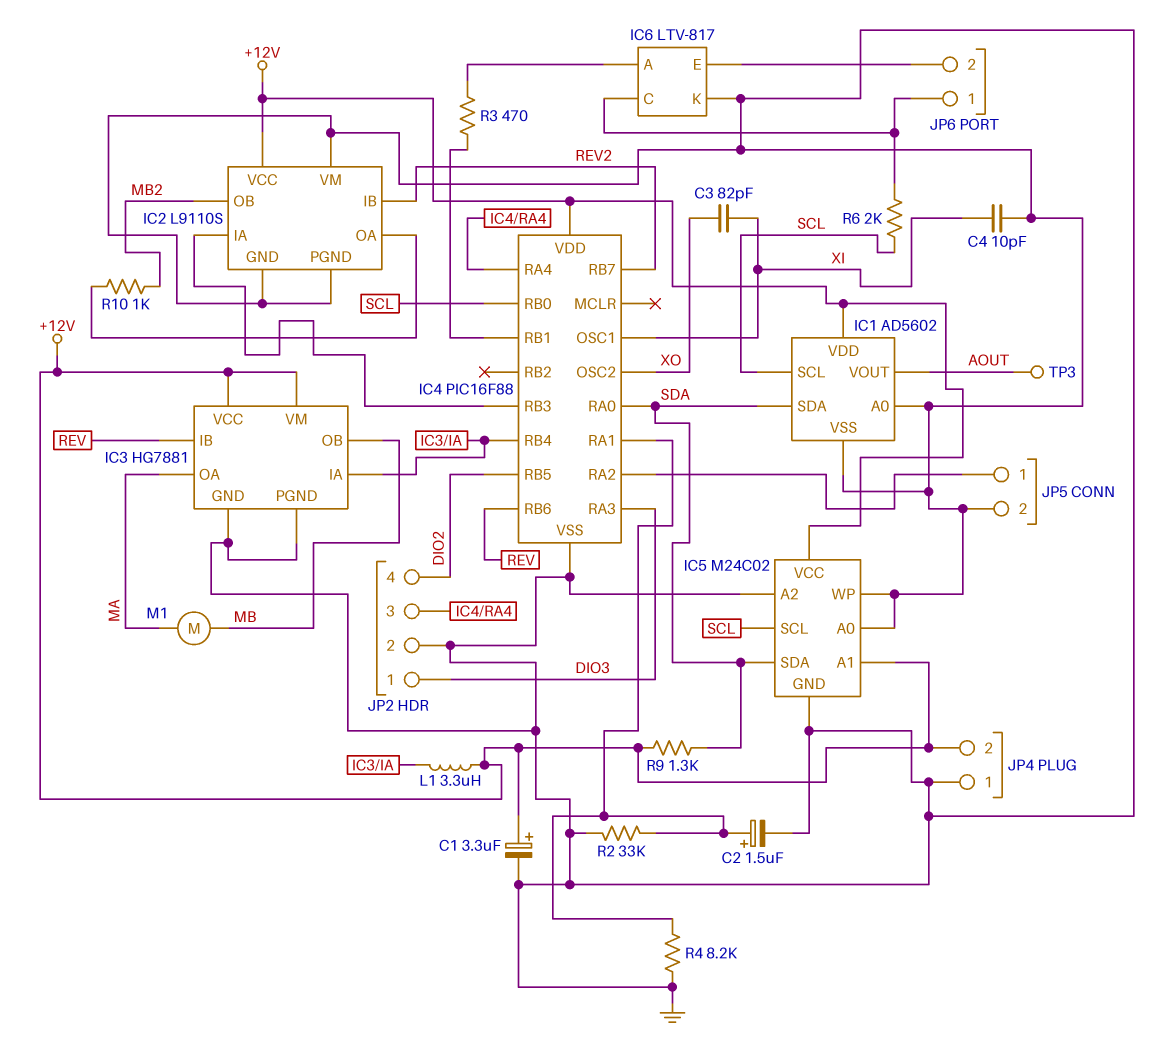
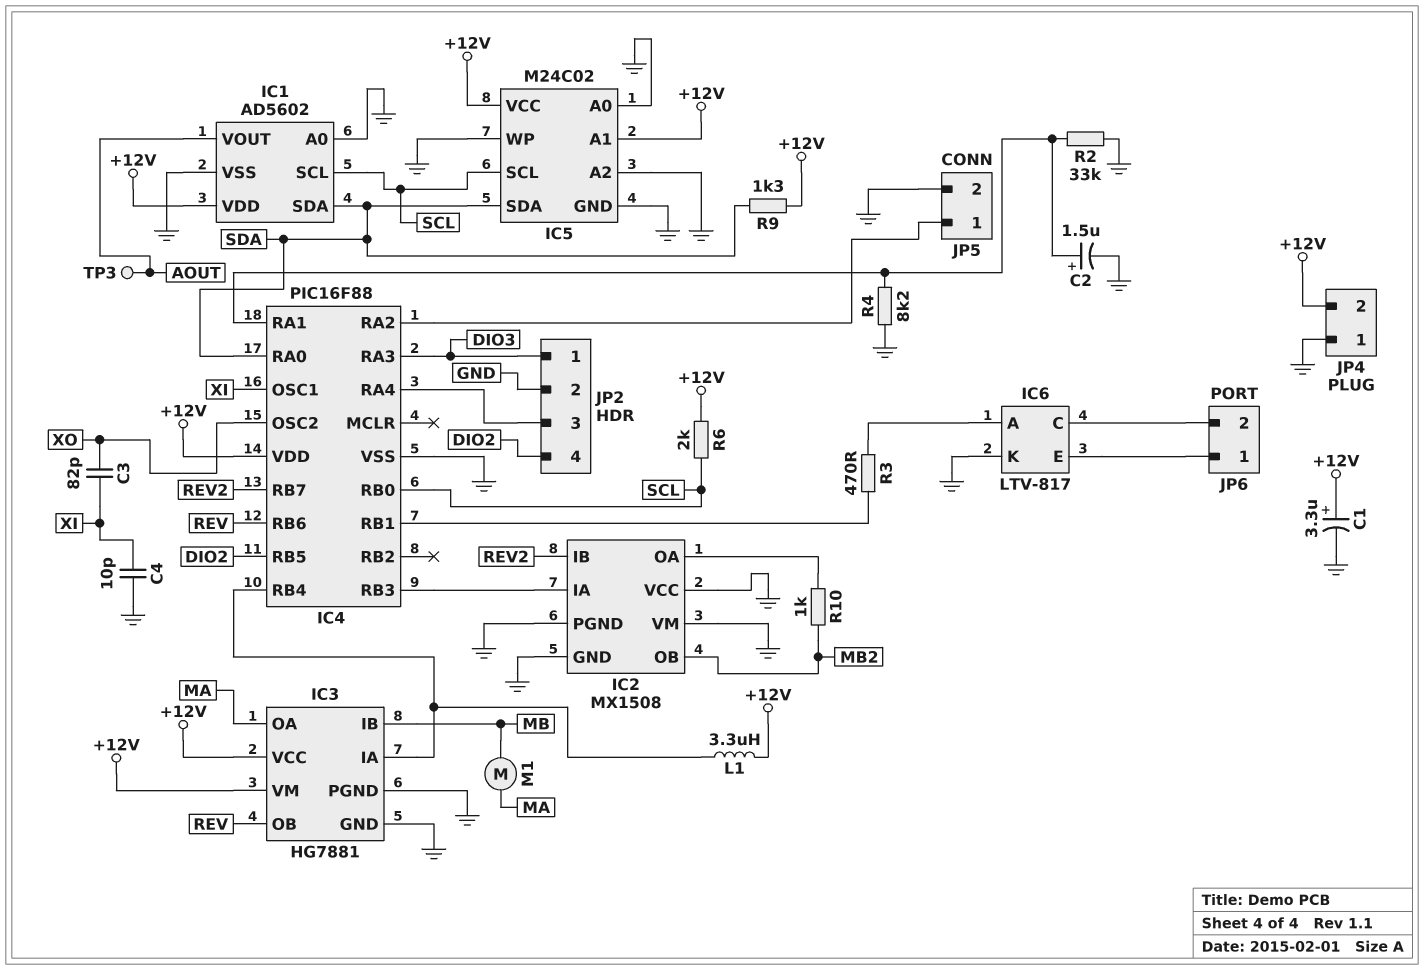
IC2: L9110S -> MX1508
IC2 pin VCC: +12V -> GND
IC3 pin IB: REV -> MB
IC3 pin OB: MB -> REV
JP6 pin 1: IC6/C -> IC6/E
JP6 pin 2: IC6/E -> IC6/C
R6: 2k (IC6/C, SCL) -> 2k (+12V, SCL)

